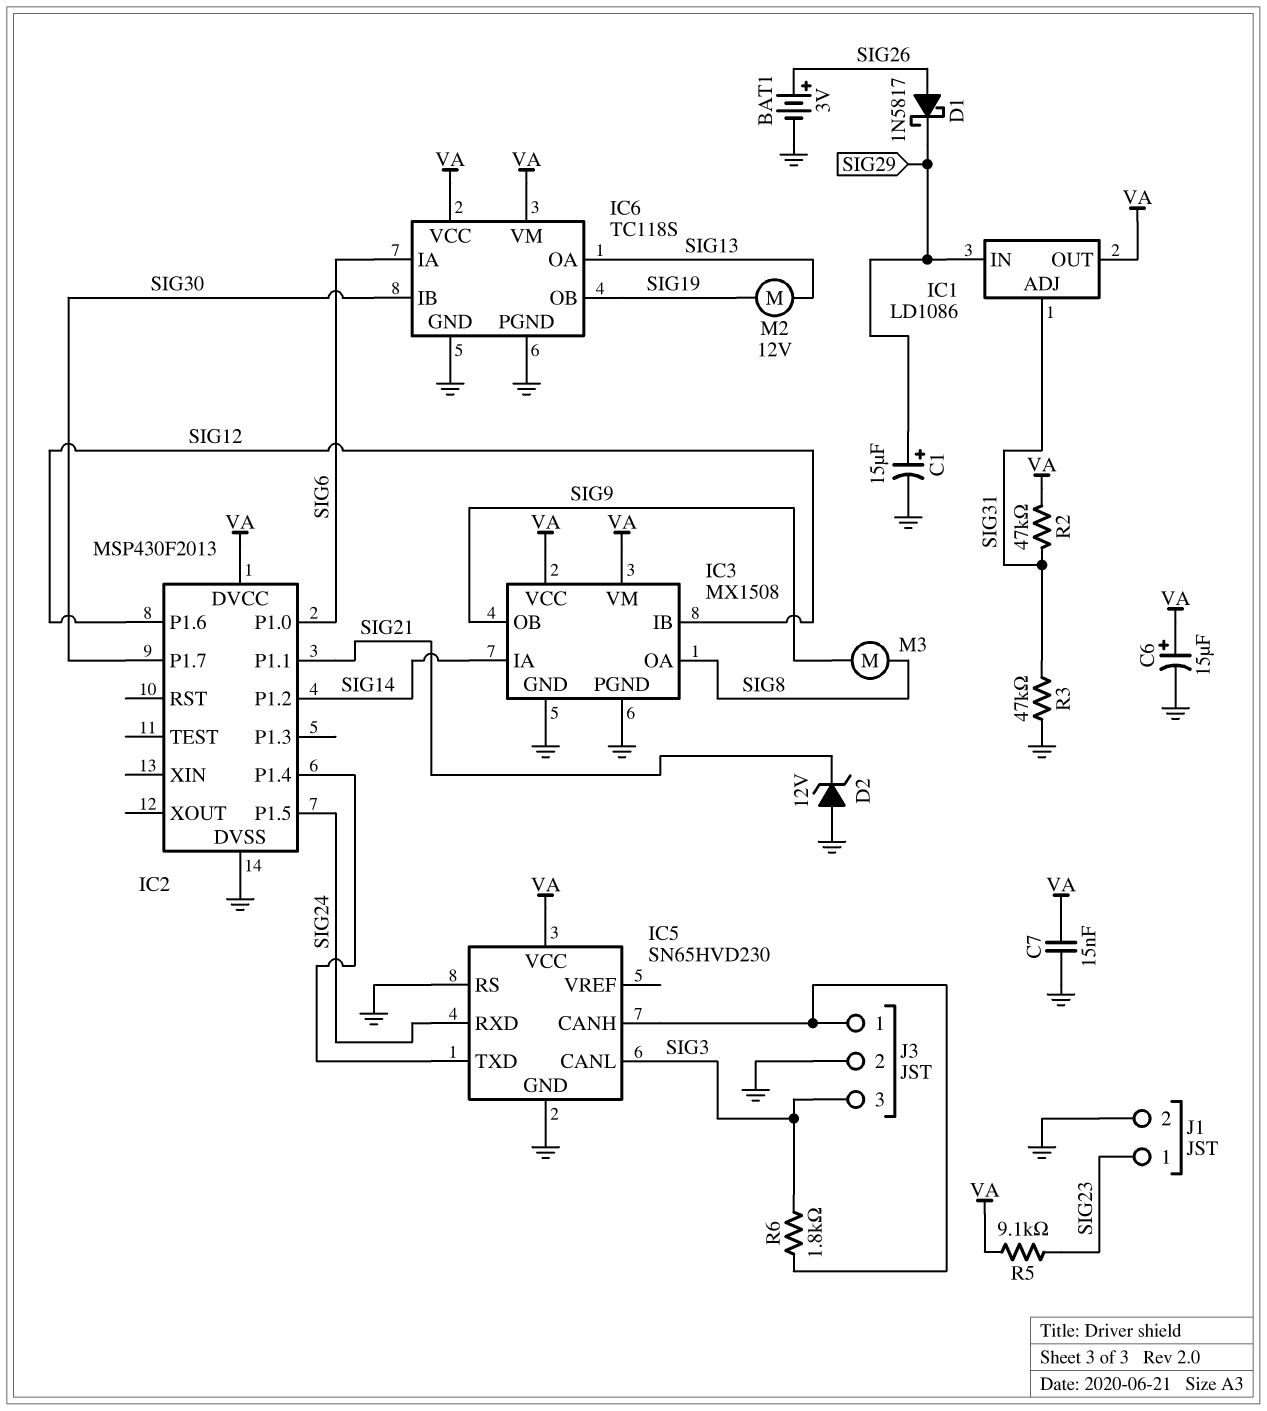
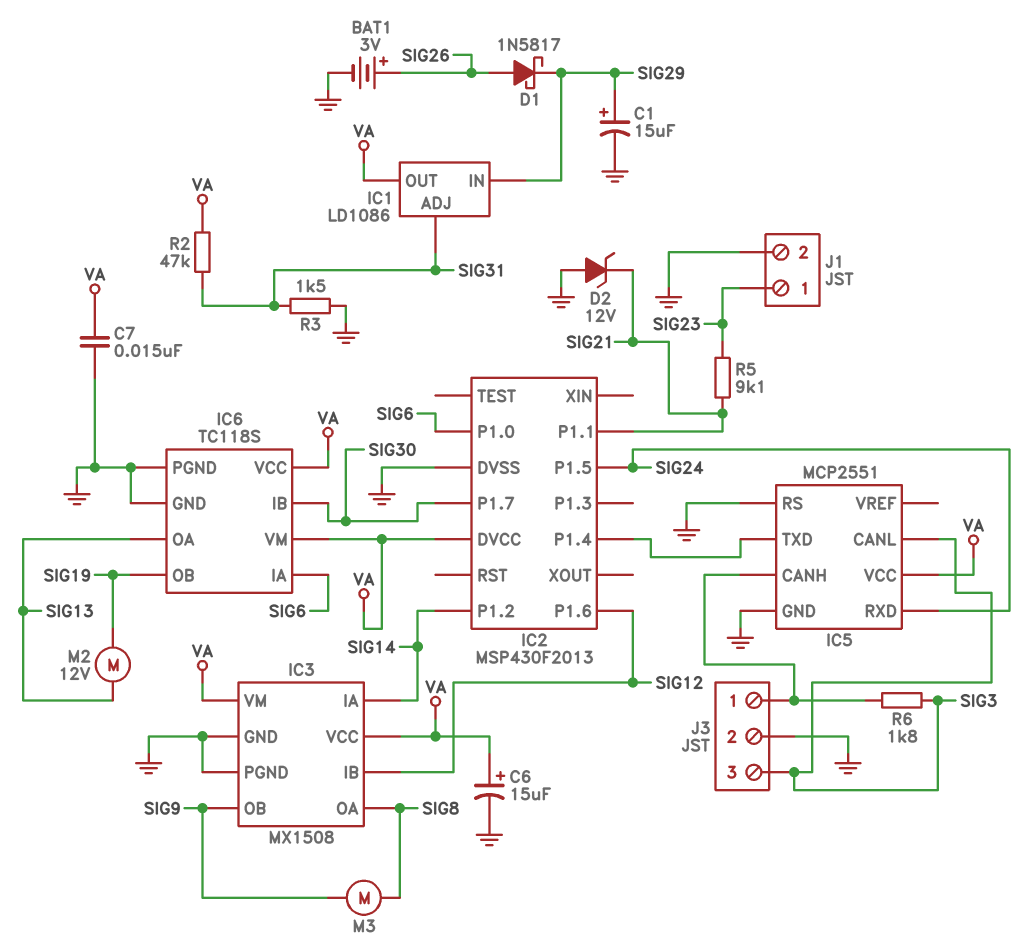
IC5: SN65HVD230 -> MCP2551
R3: 47k (GND, SIG31) -> 1.5k (GND, SIG31)
R5: 9.1k (SIG23, VA) -> 9.1k (SIG21, SIG23)

